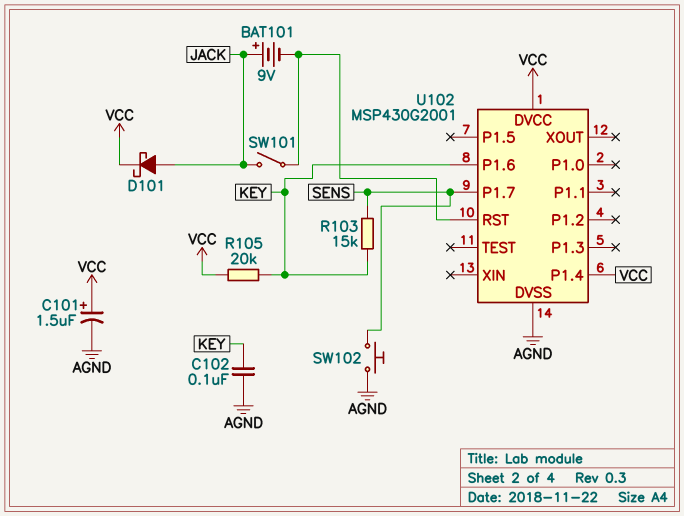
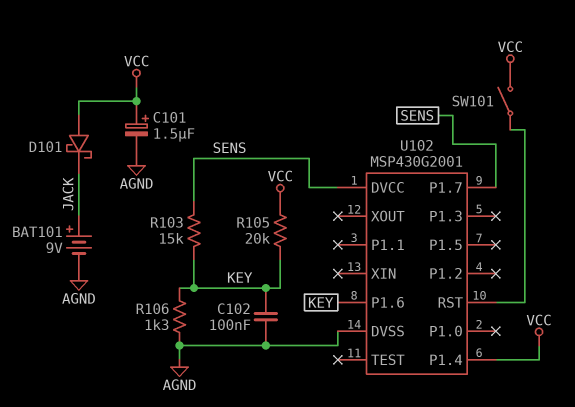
BAT101: 9V (plus JACK, minus U102/RST) -> 9V (plus JACK, minus AGND)
D101: schottky (A JACK, K VCC) -> schottky (A VCC, K JACK)
R106: none -> 1.3k (AGND, KEY)
SW101: switch (JACK, U102/RST) -> switch (U102/RST, VCC)
SW102: button (AGND, SENS) -> none
U102 pin DVCC: VCC -> SENS

